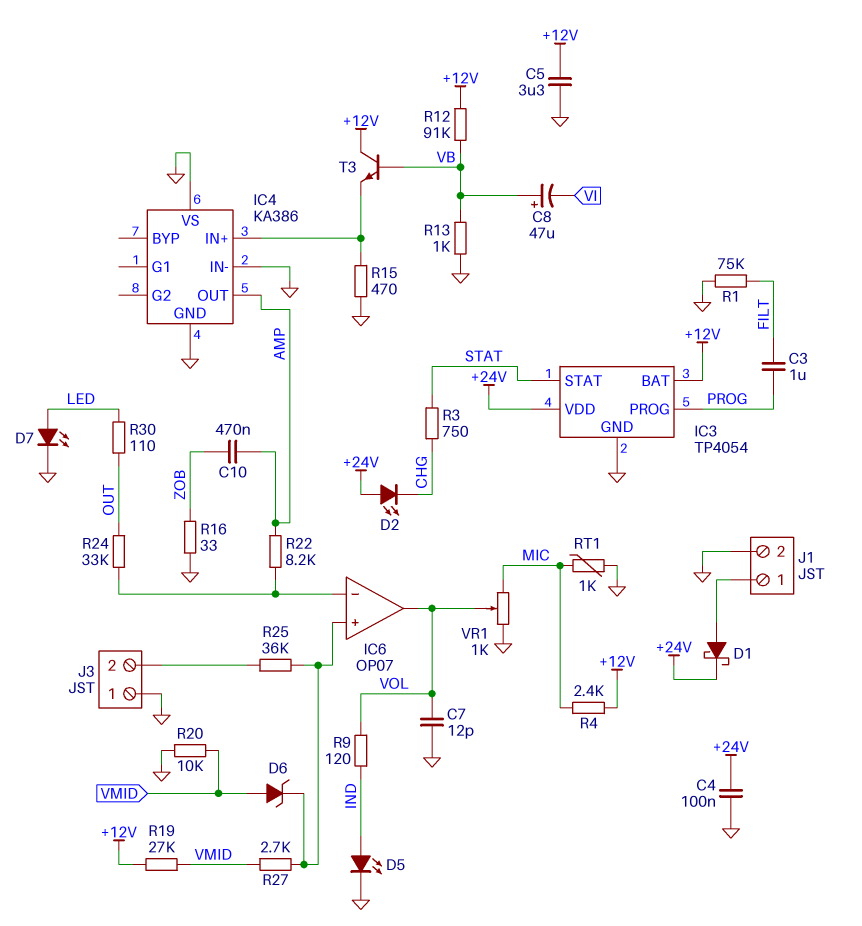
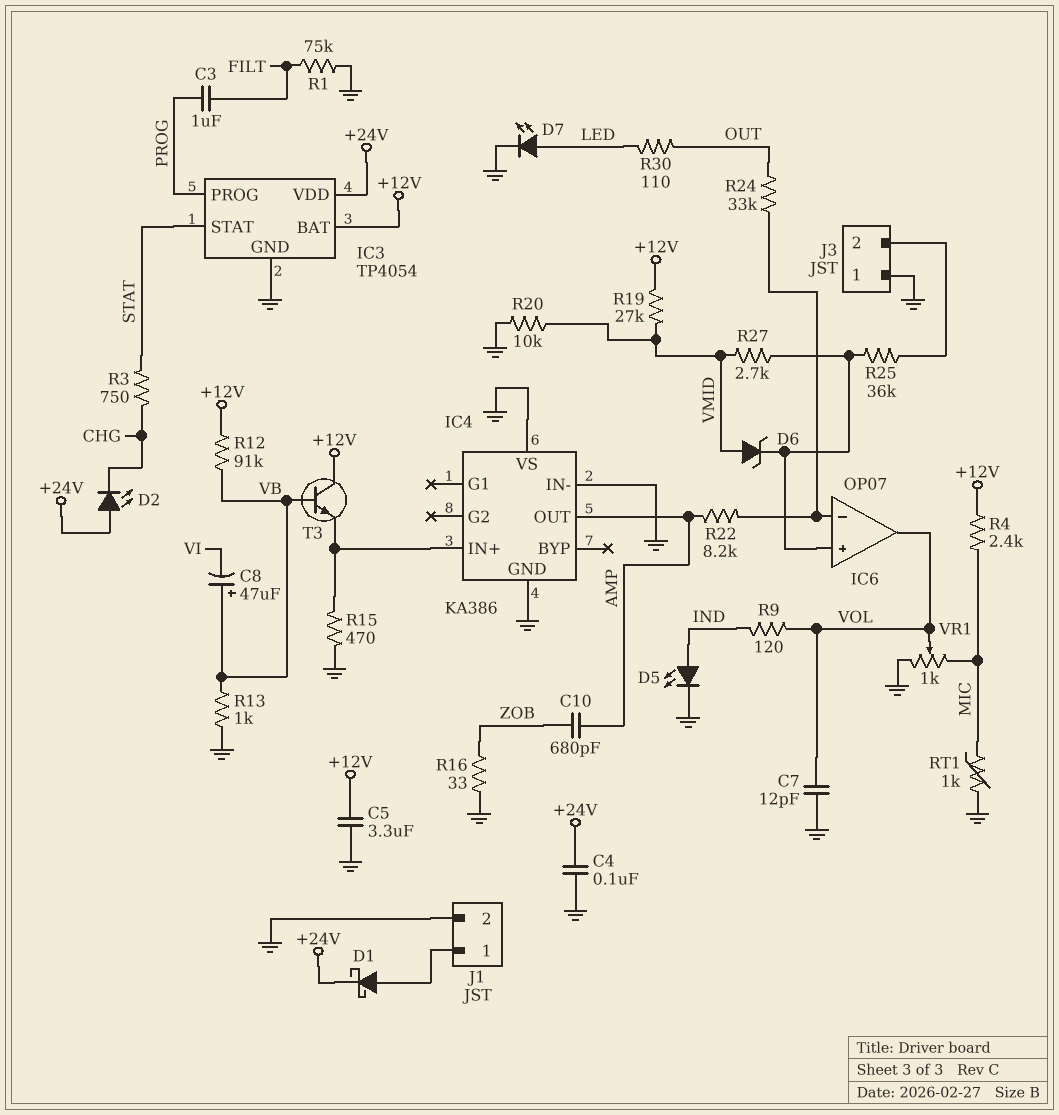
C10: 470nF (AMP, ZOB) -> 680pF (AMP, ZOB)

